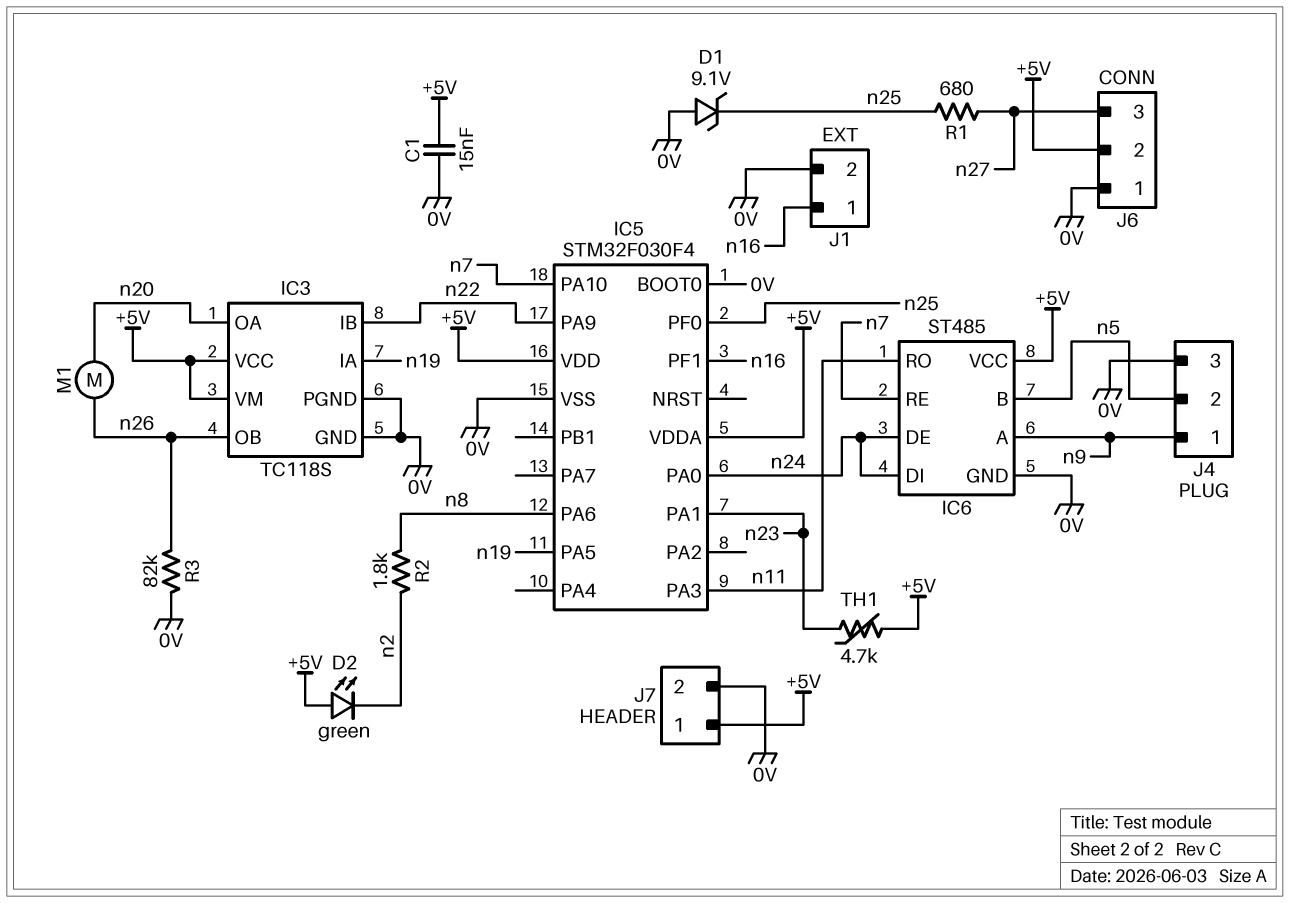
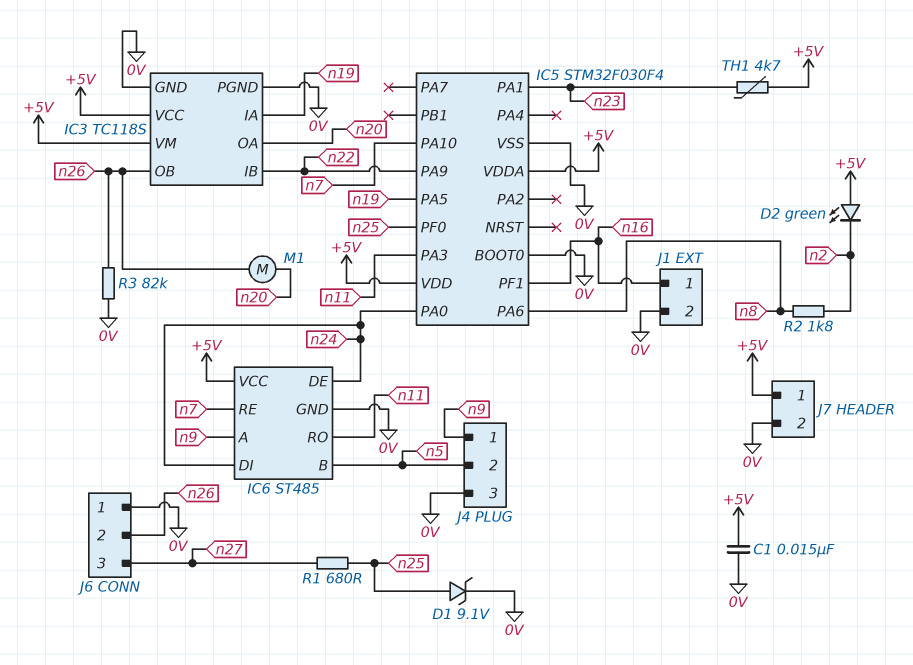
D1: zener 9.1V (A 0V, K n25) -> zener 9.1V (A n25, K 0V)
J6 pin 2: +5V -> n26

